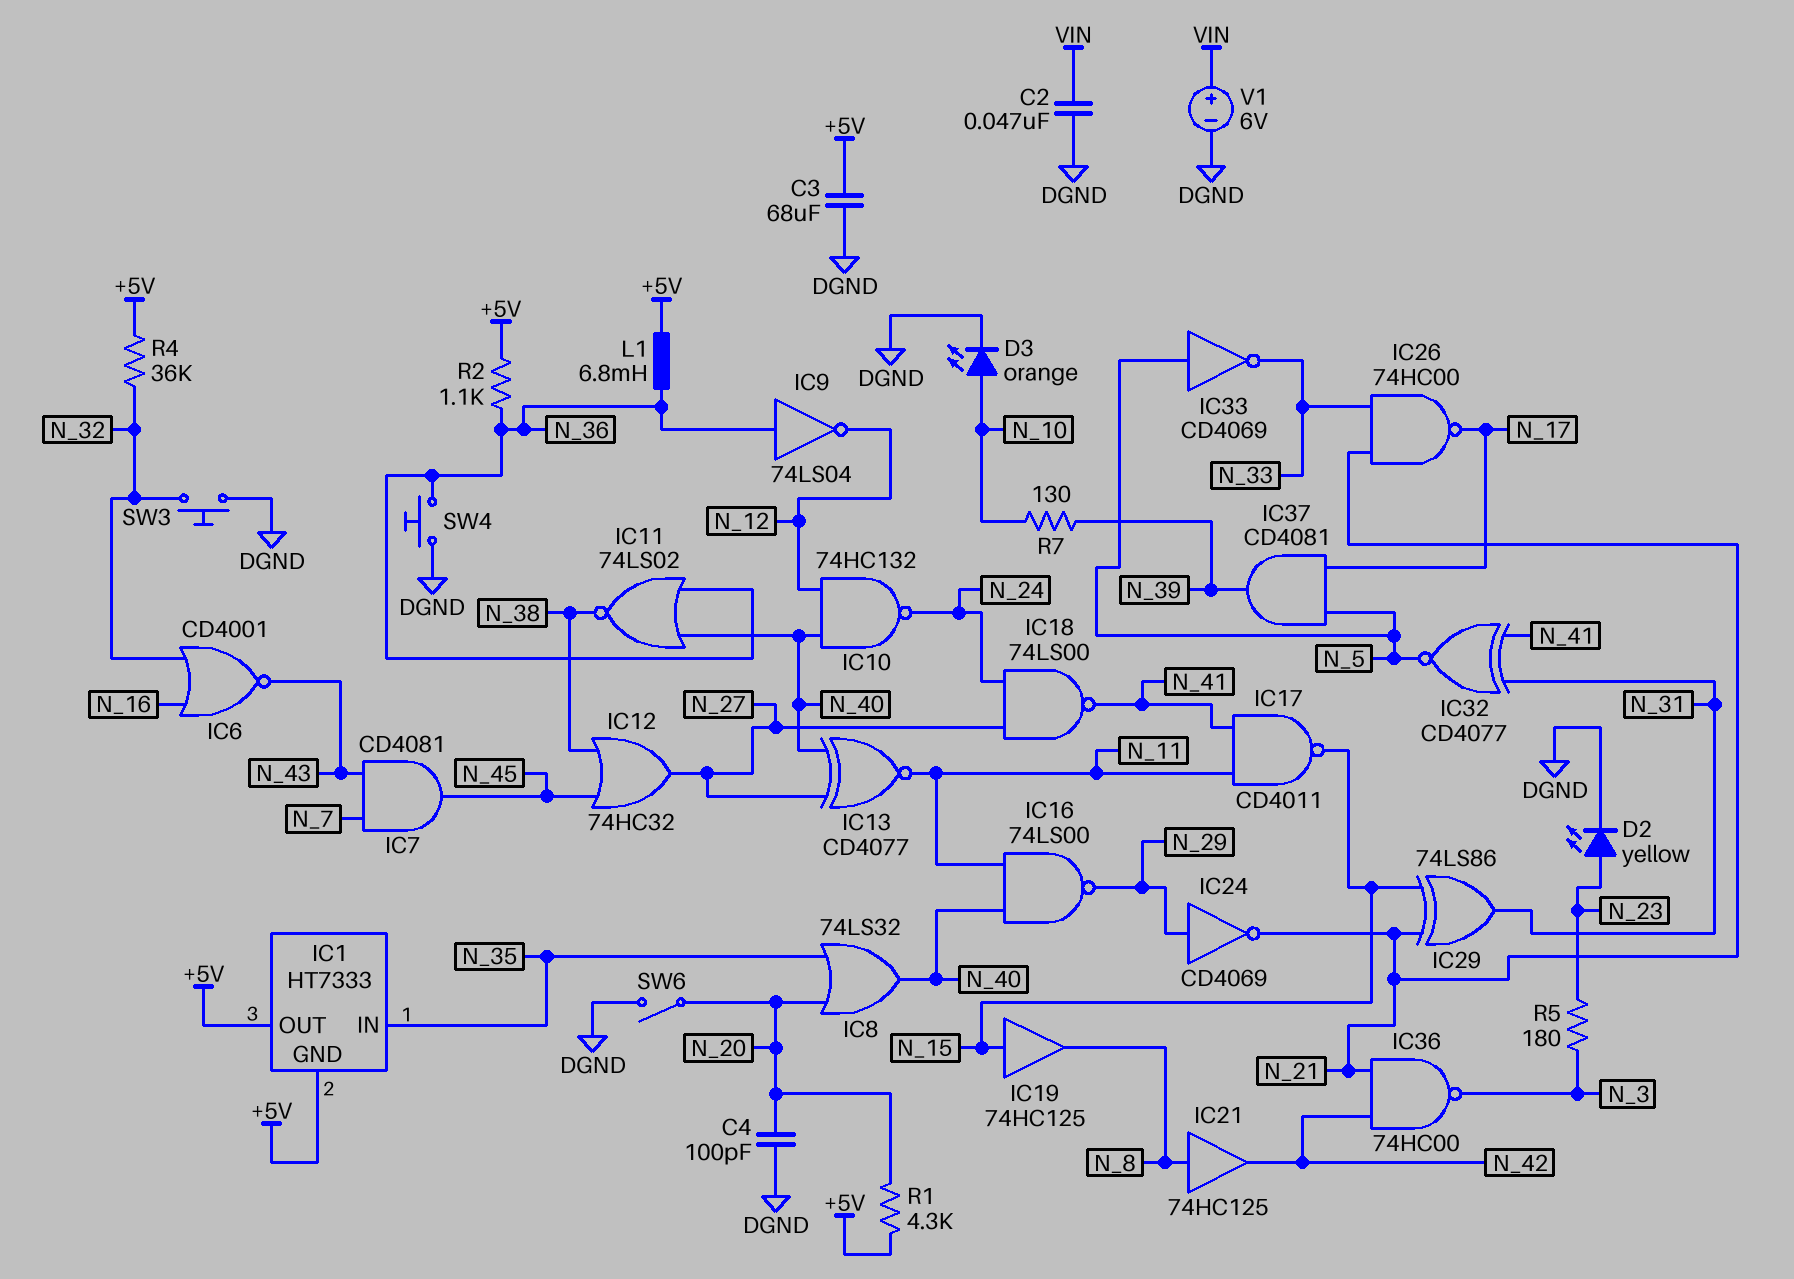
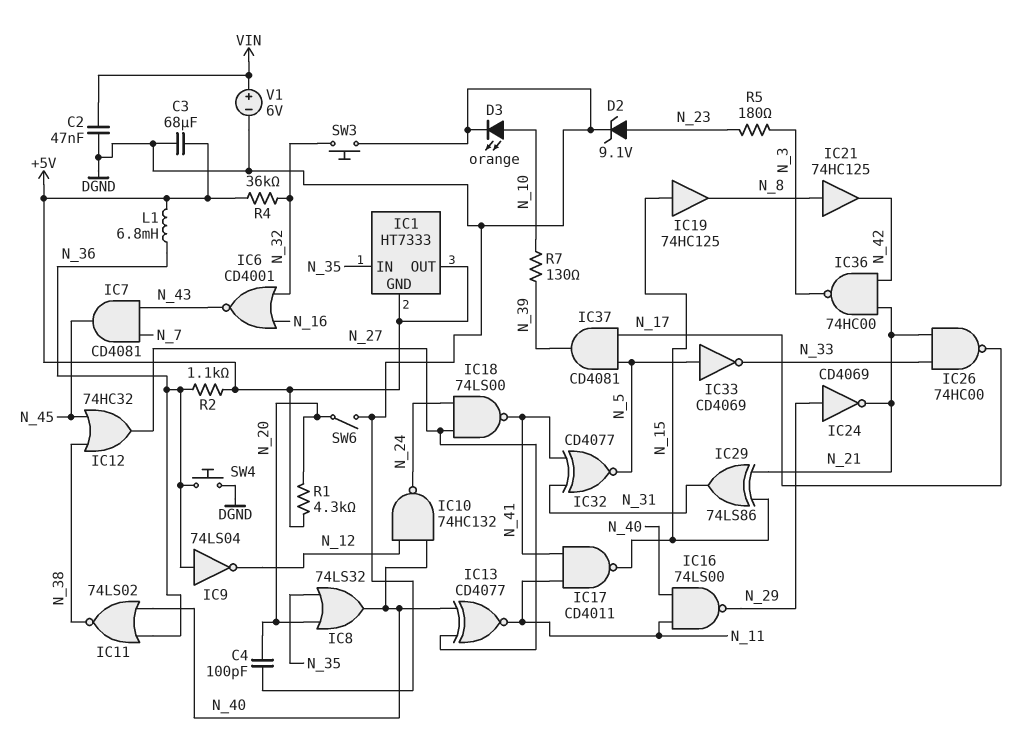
D2: LED yellow (A N_23, K DGND) -> zener 9.1V (A N_23, K DGND)

